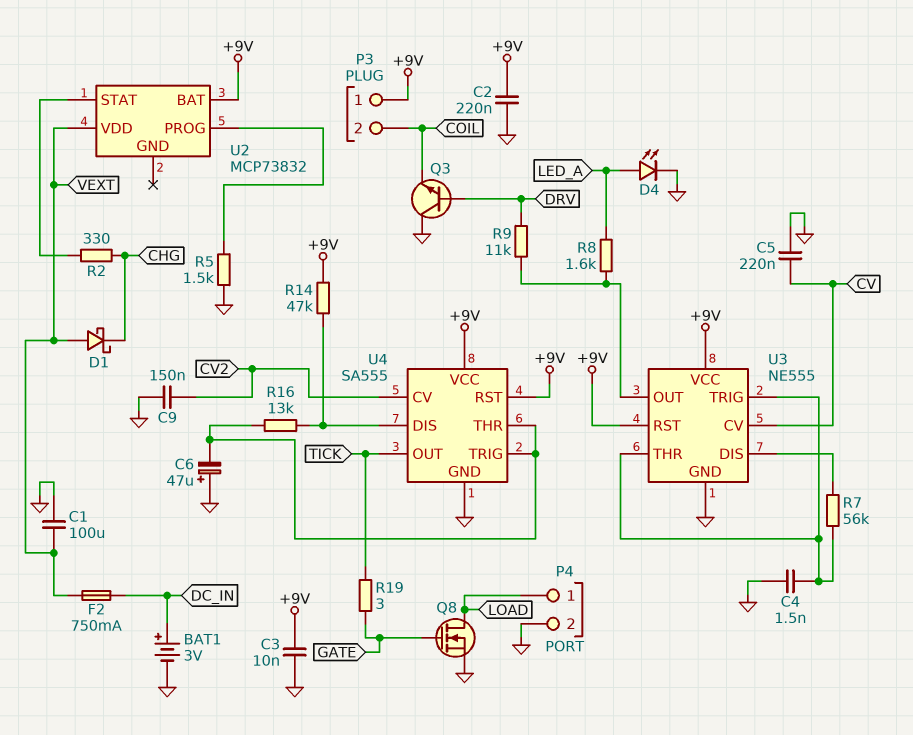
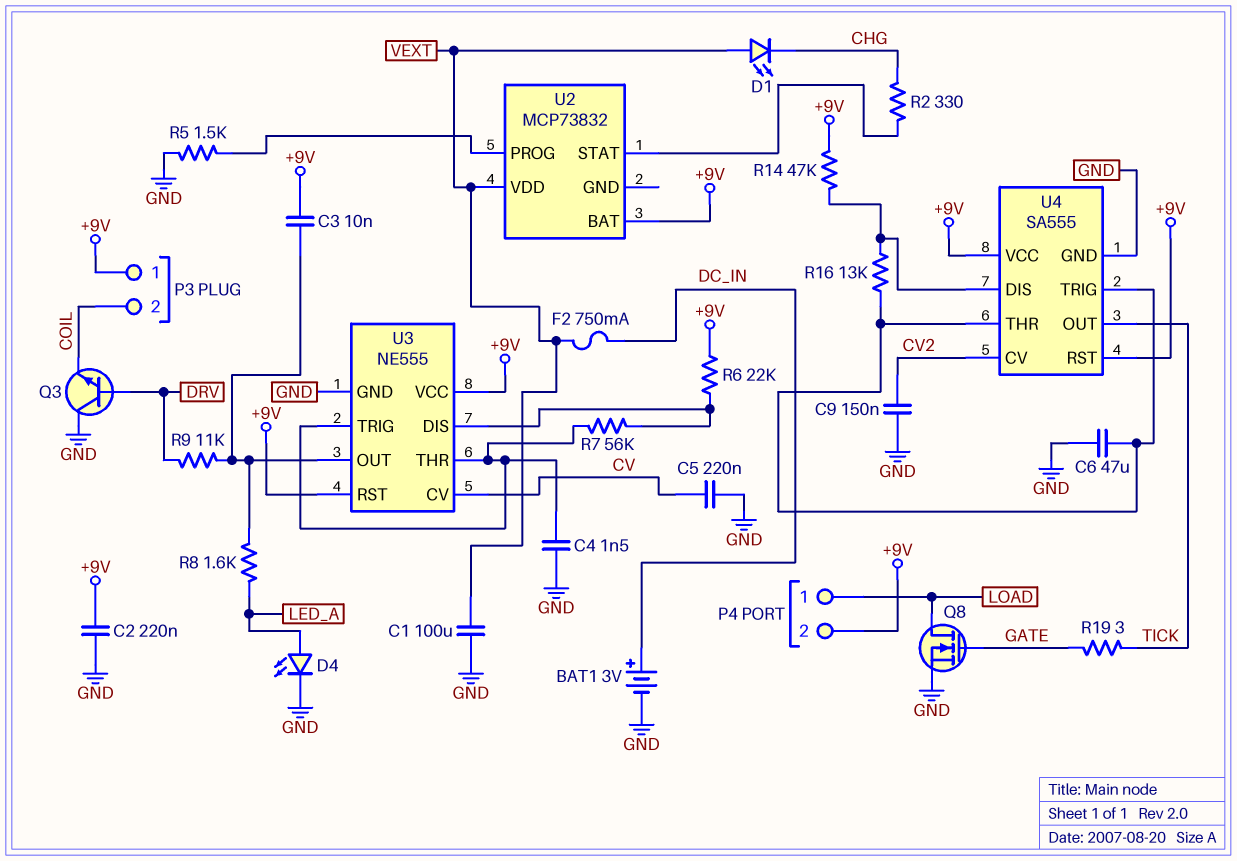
C3: 10nF (+9V, GND) -> 10nF (+9V, U3/OUT)
C6: 47uF (plus GND, minus U4/THR) -> 47uF (GND, U4/THR)
D1: schottky (A VEXT, K CHG) -> LED (A VEXT, K CHG)
P4 pin 2: GND -> +9V
R6: none -> 22k (+9V, U3/DIS)

